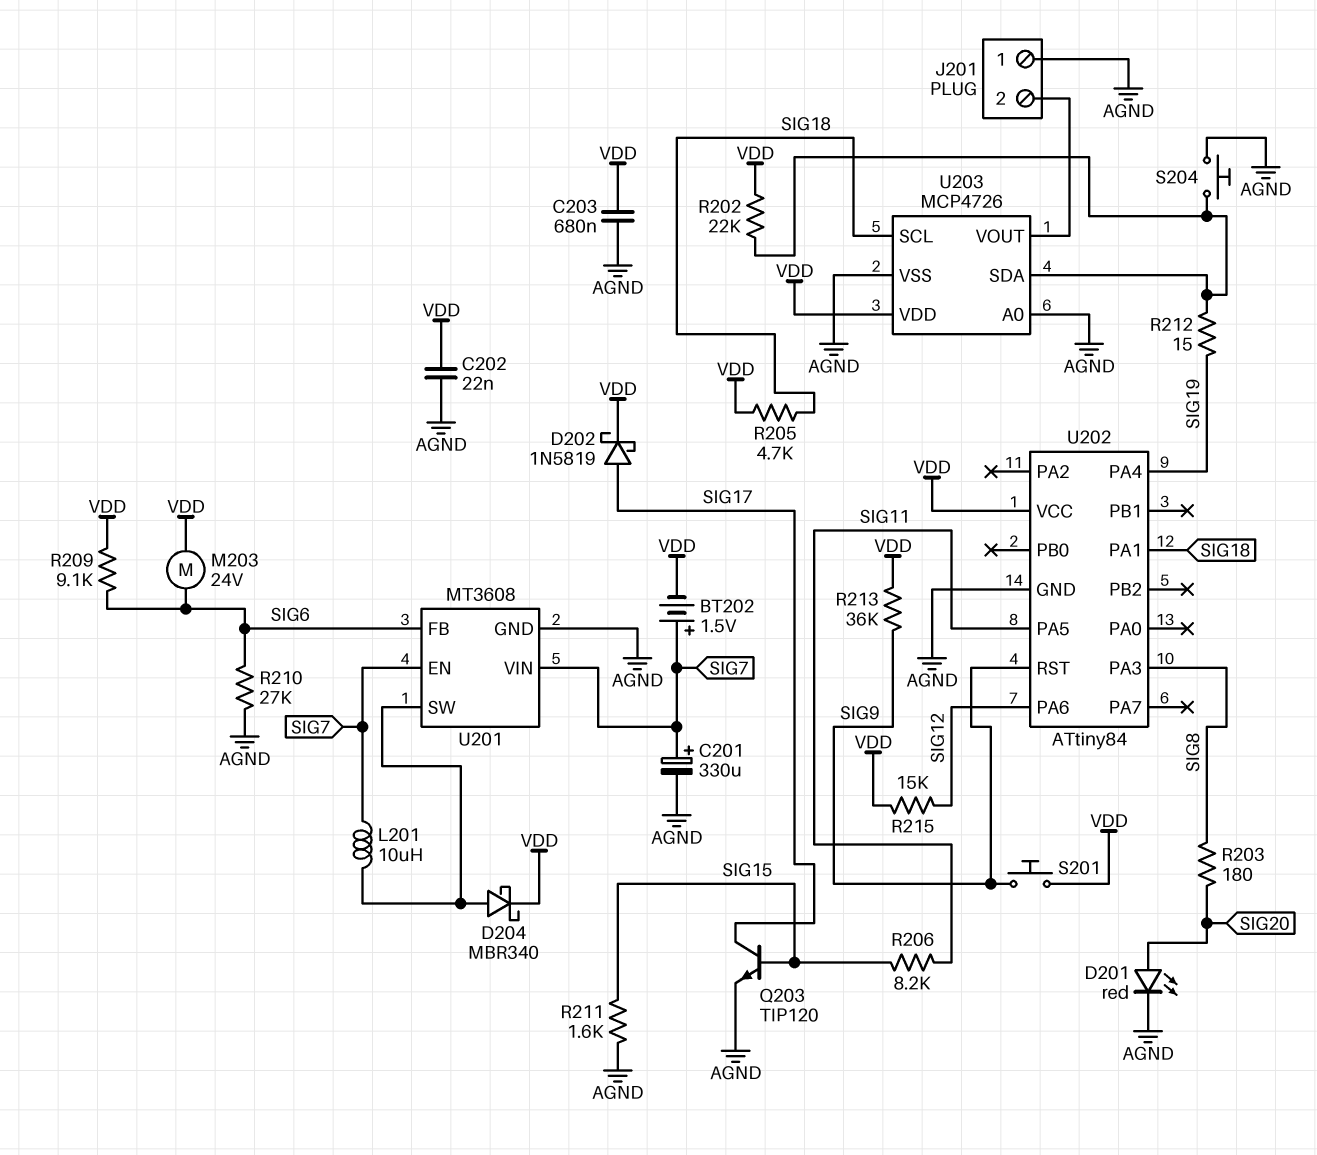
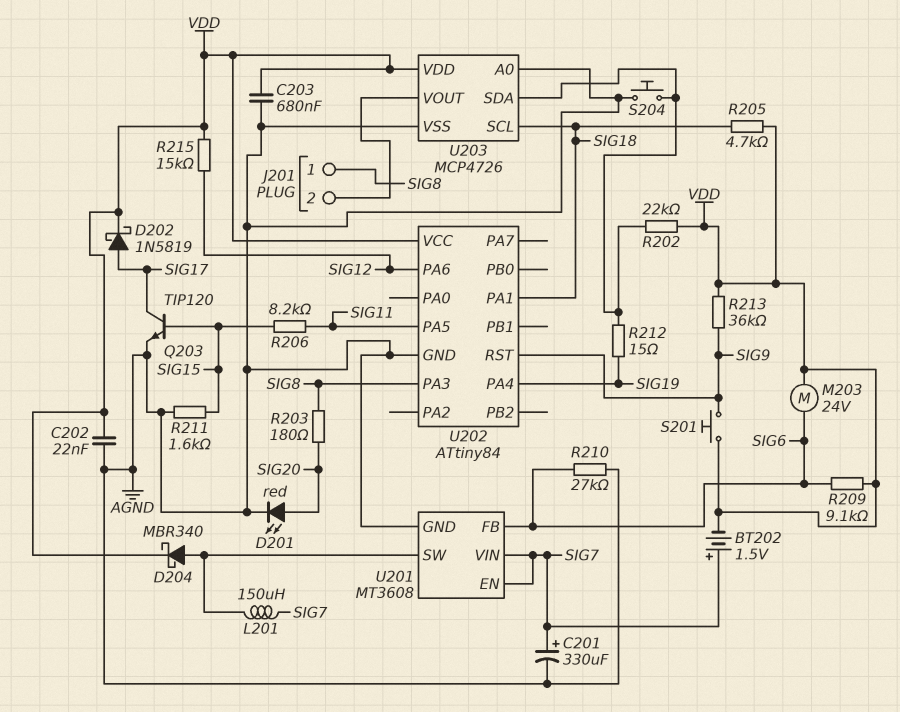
J201 pin 1: AGND -> SIG8
L201: 10uH (SIG7, U201/SW) -> 150uH (SIG7, U201/SW)

